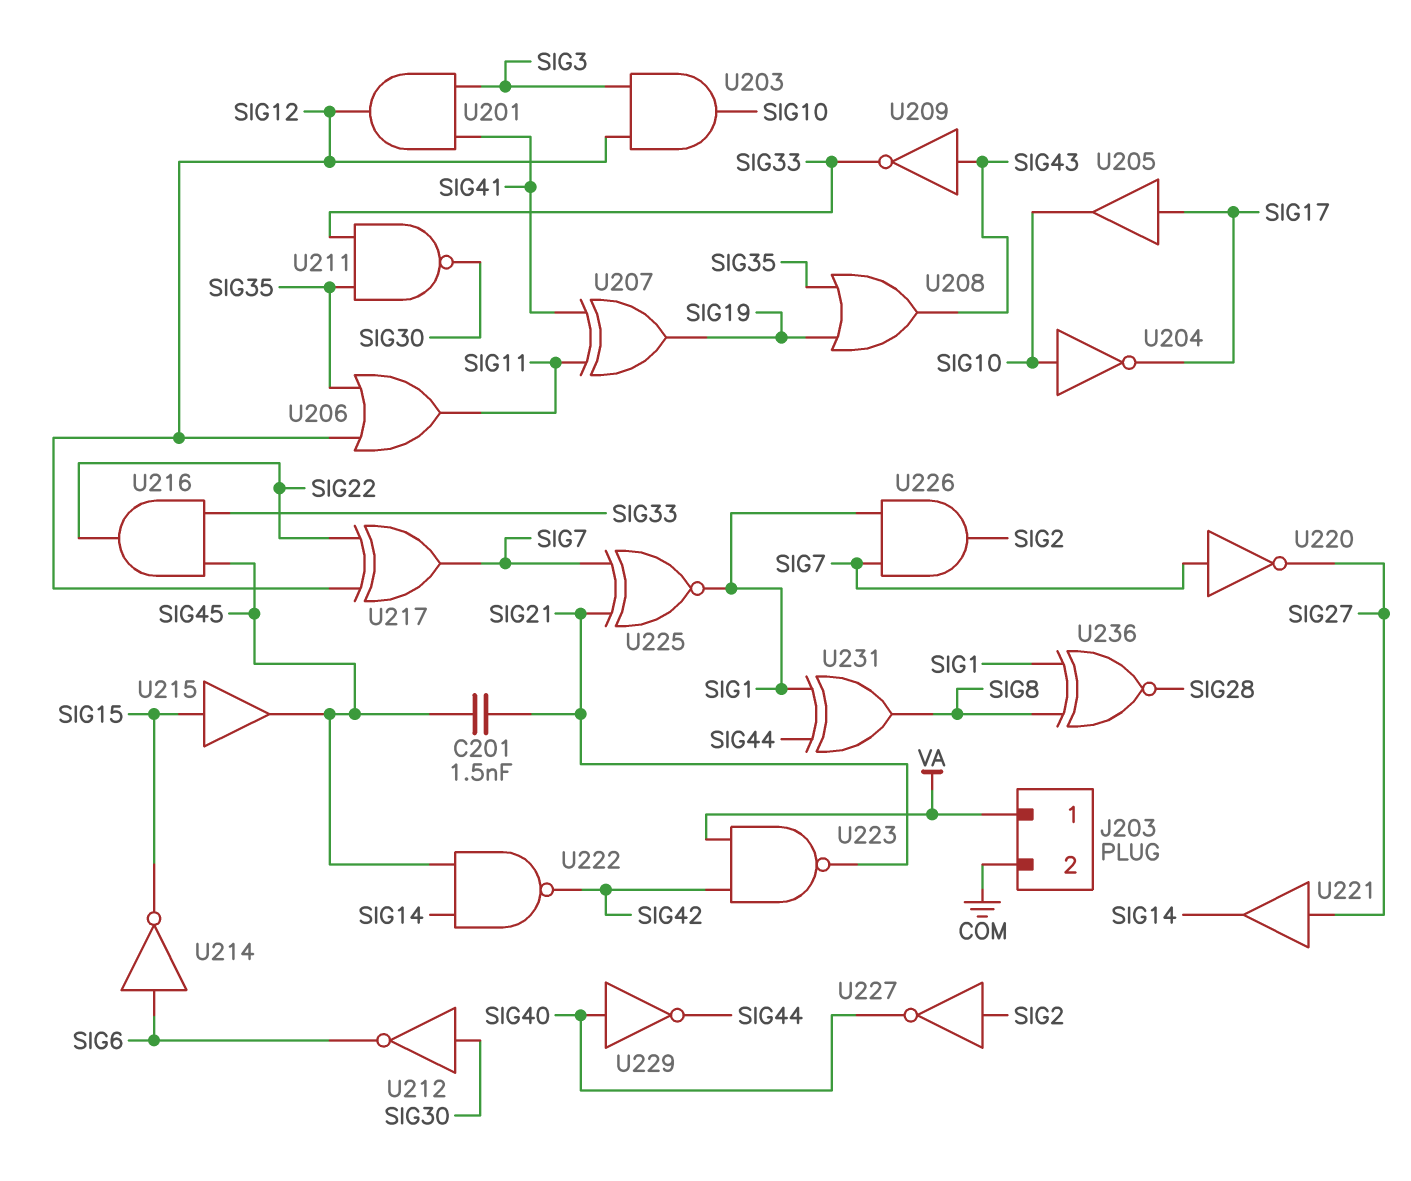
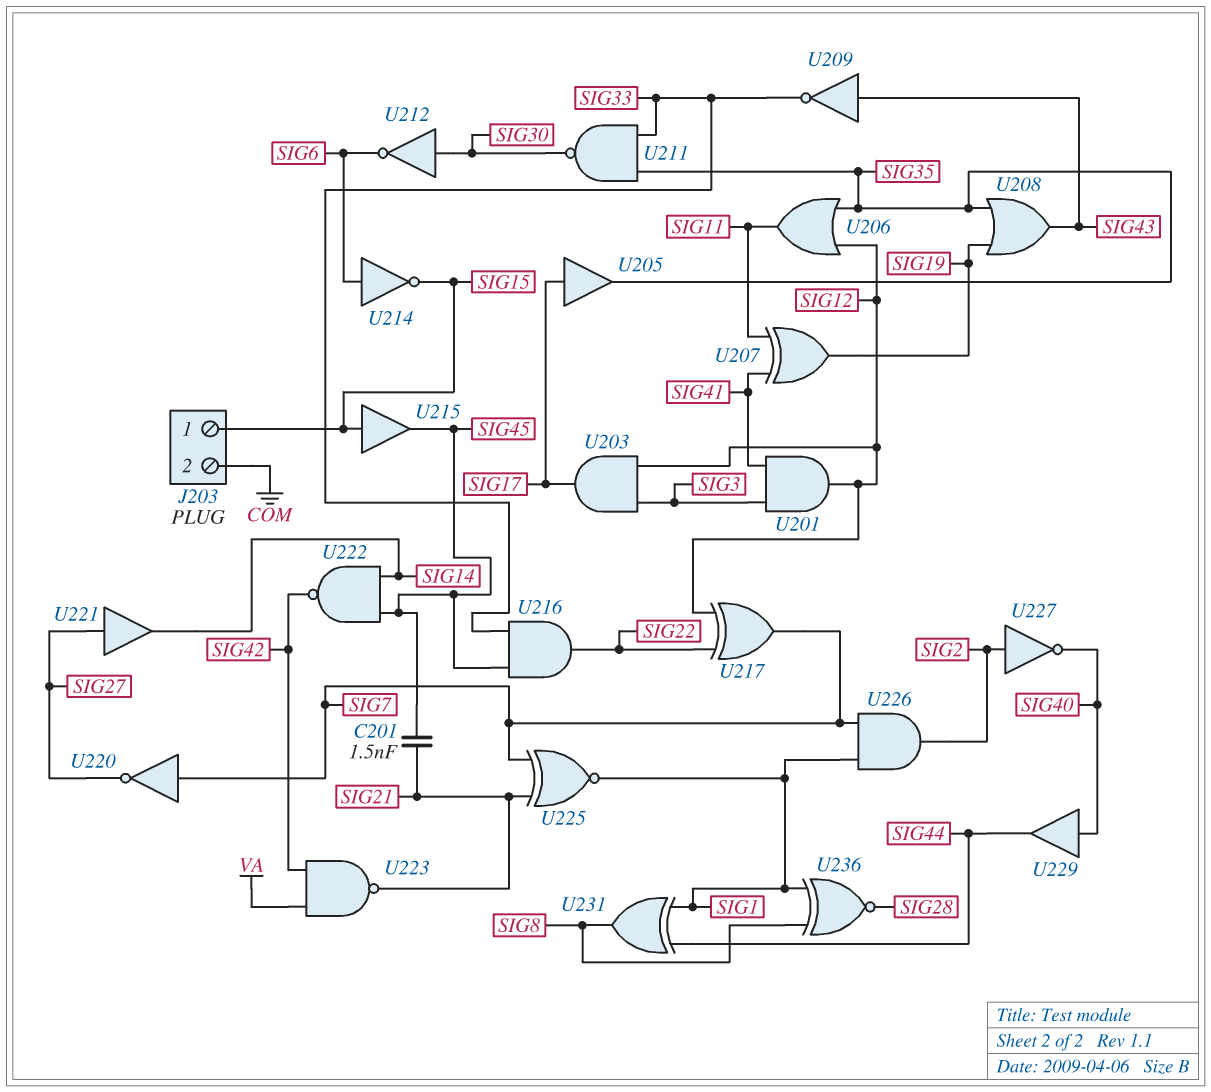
J203 pin 1: VA -> SIG15
U203: AND (in SIG3, in SIG12, out SIG10) -> AND (in SIG3, in SIG12, out SIG17)
U204: NOT (in SIG10, out SIG17) -> none
U205: buffer (in SIG17, out SIG10) -> buffer (in SIG17, out SIG35)
U229: NOT (in SIG40, out SIG44) -> buffer (in SIG40, out SIG44)

